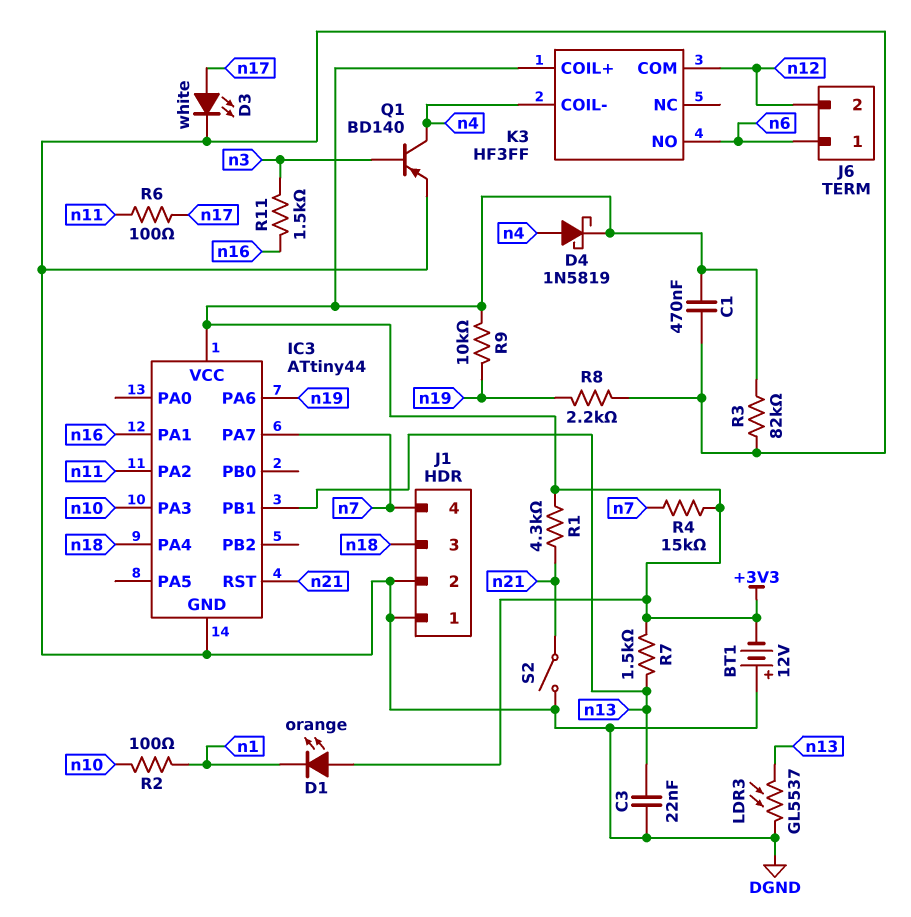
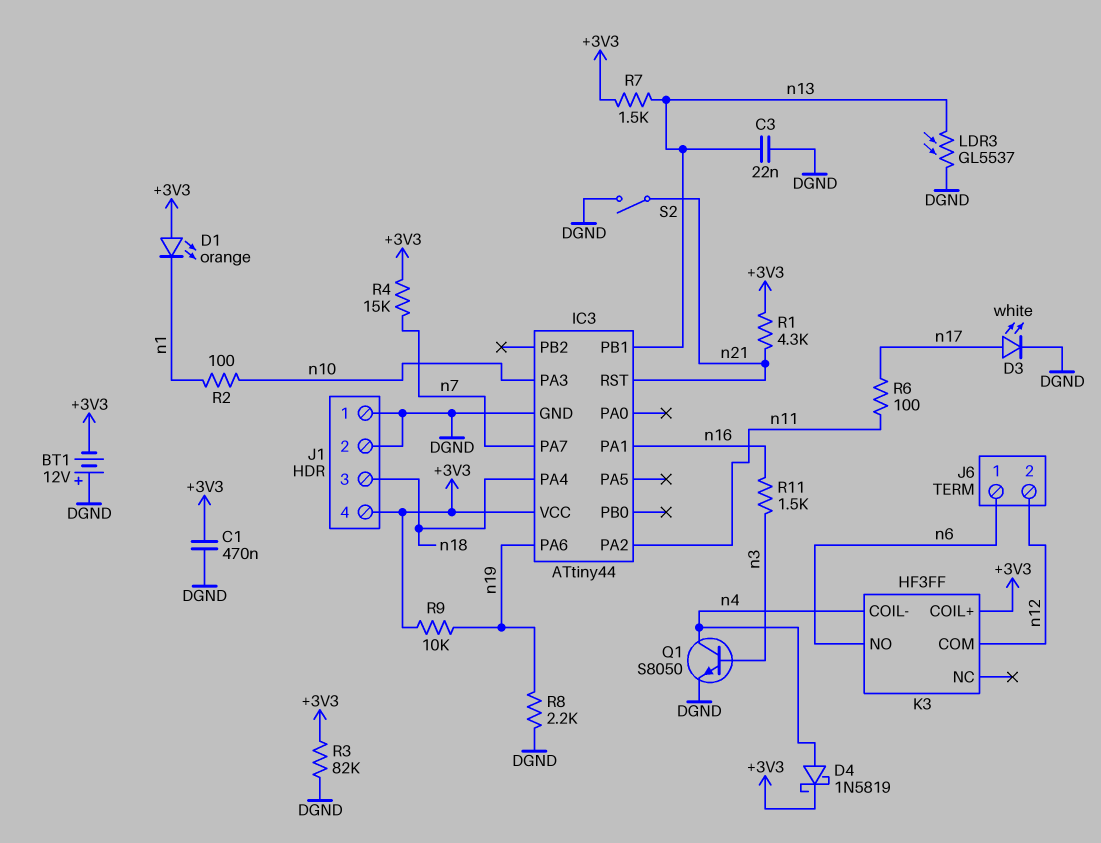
J1 pin 4: n7 -> +3V3
Q1: PNP BD140 (B n3, C n4, E DGND) -> NPN S8050 (B n3, C n4, E DGND)

